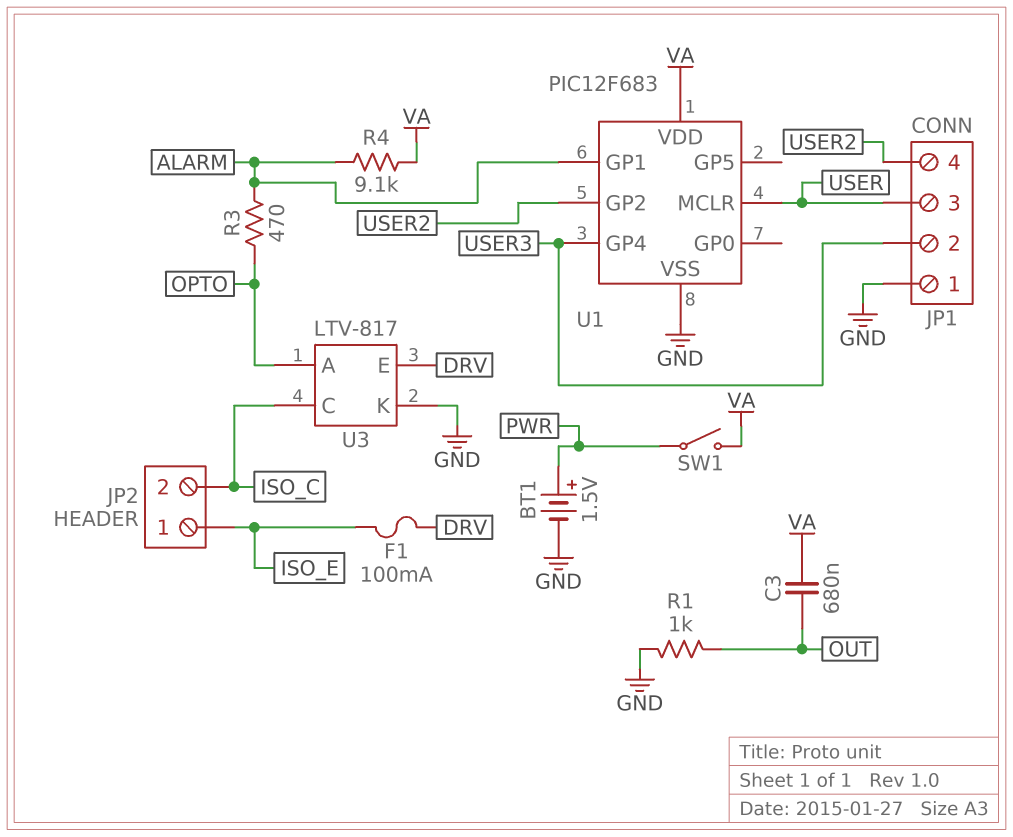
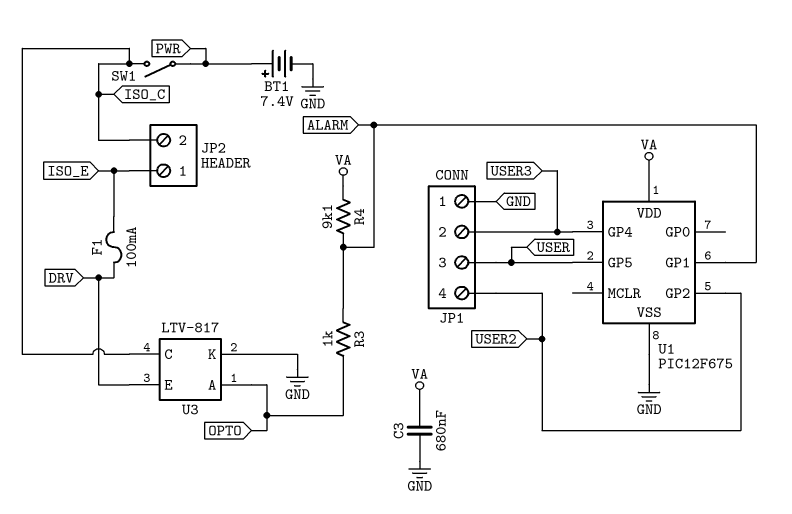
BT1: 1.5V (plus PWR, minus GND) -> 7.4V (plus PWR, minus GND)
C3: 680nF (OUT, VA) -> 680nF (GND, VA)
R1: 1k (GND, OUT) -> none
R3: 470 (ALARM, OPTO) -> 1k (ALARM, OPTO)
SW1: switch (PWR, VA) -> switch (ISO_C, PWR)
U1: PIC12F683 -> PIC12F675
U1 pin GP5: none -> USER
U1 pin MCLR: USER -> none

